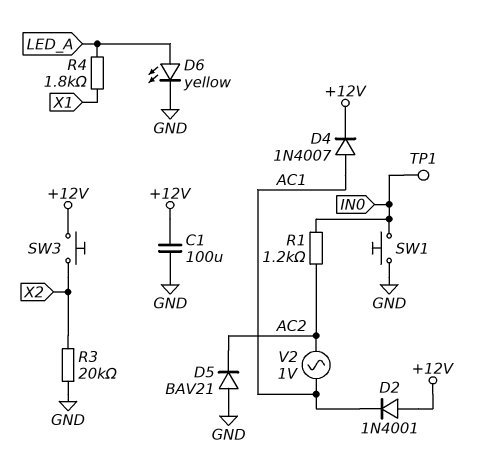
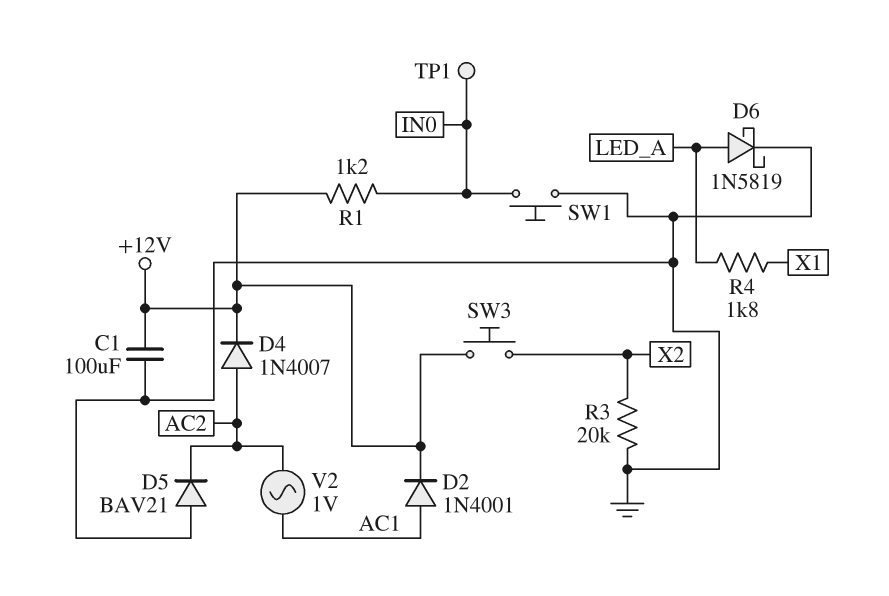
D2: diode 1N4001 (A +12V, K AC1) -> diode 1N4001 (A AC1, K +12V)
D4: diode 1N4007 (A AC1, K +12V) -> diode 1N4007 (A AC2, K +12V)
D6: LED yellow (A LED_A, K GND) -> schottky 1N5819 (A LED_A, K GND)
R1: 1.2k (AC2, IN0) -> 1.2k (+12V, IN0)

